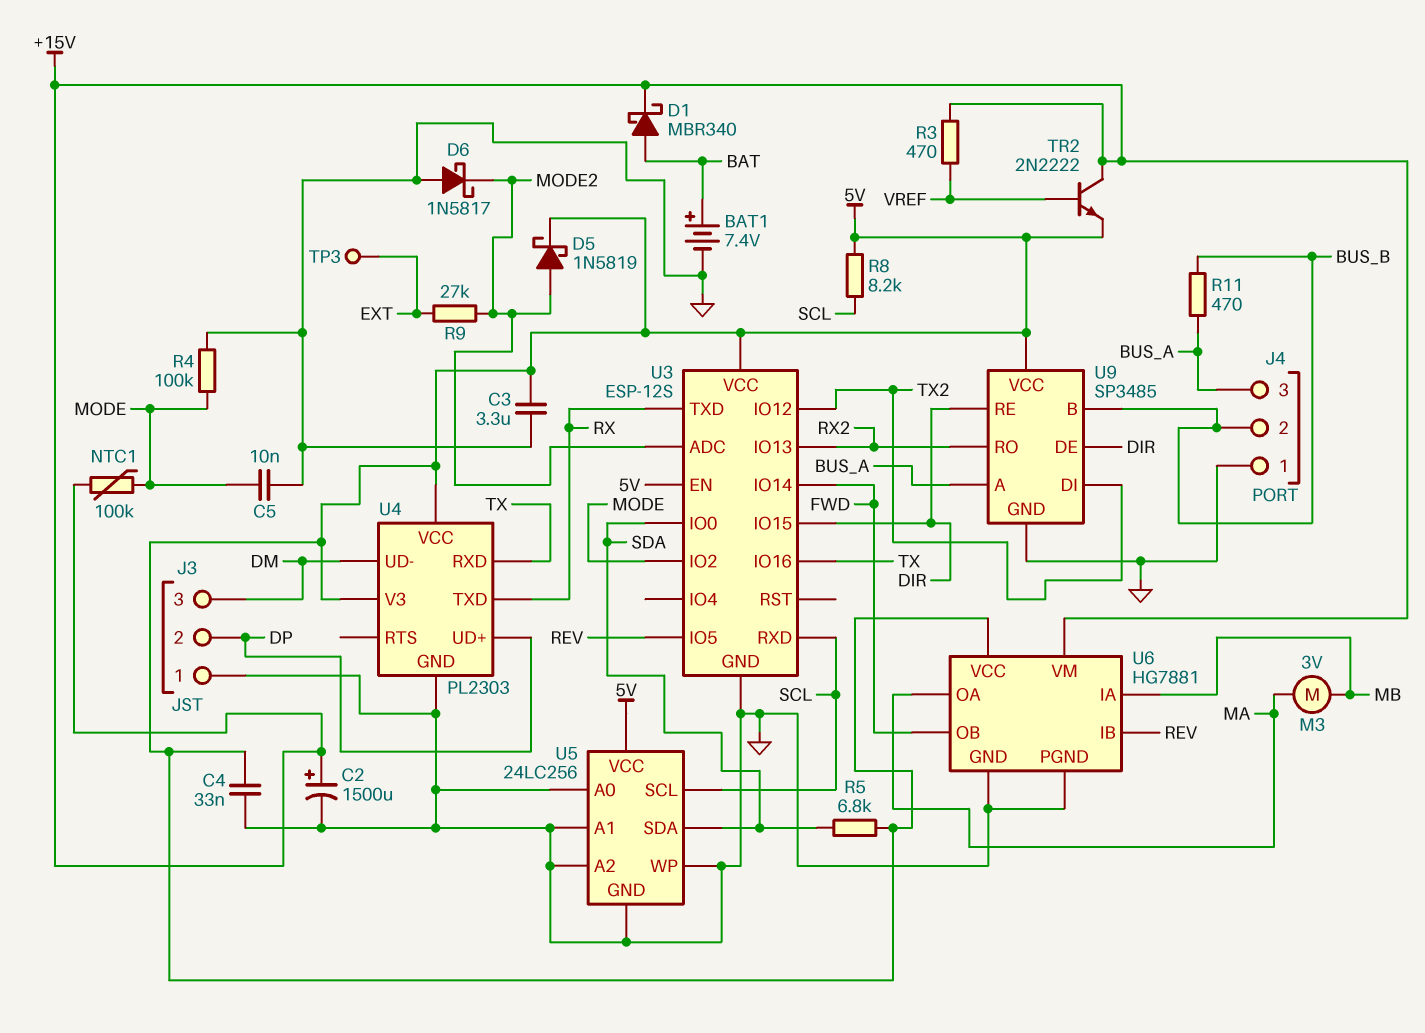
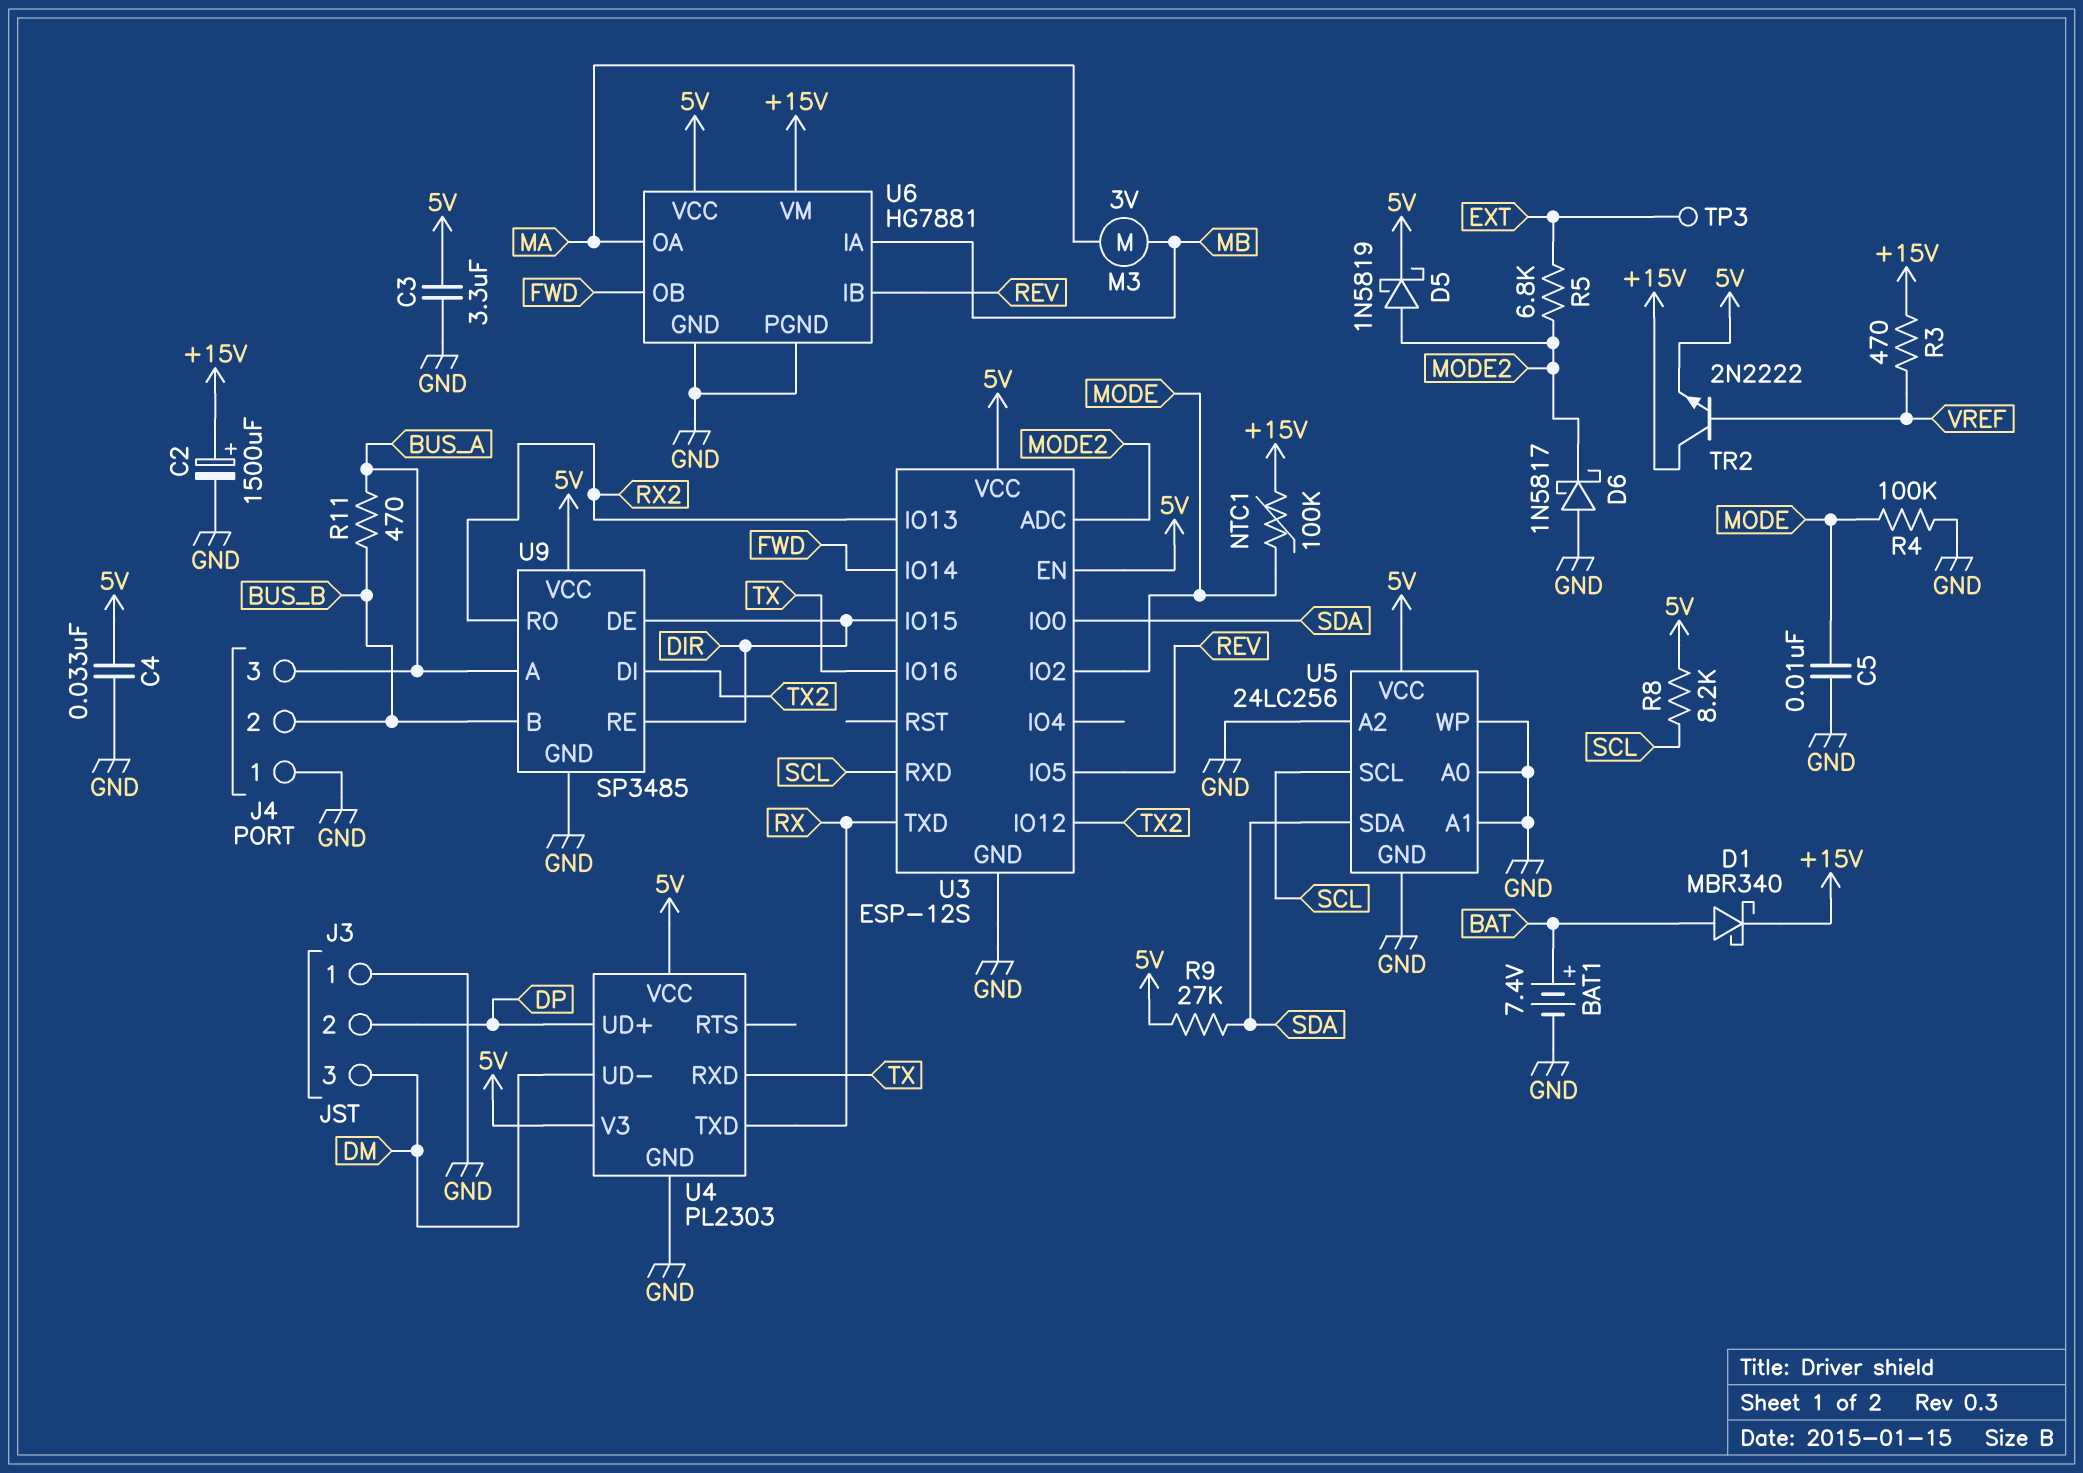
R5: 6.8k (5V, SDA) -> 6.8k (EXT, MODE2)
R9: 27k (EXT, MODE2) -> 27k (5V, SDA)

